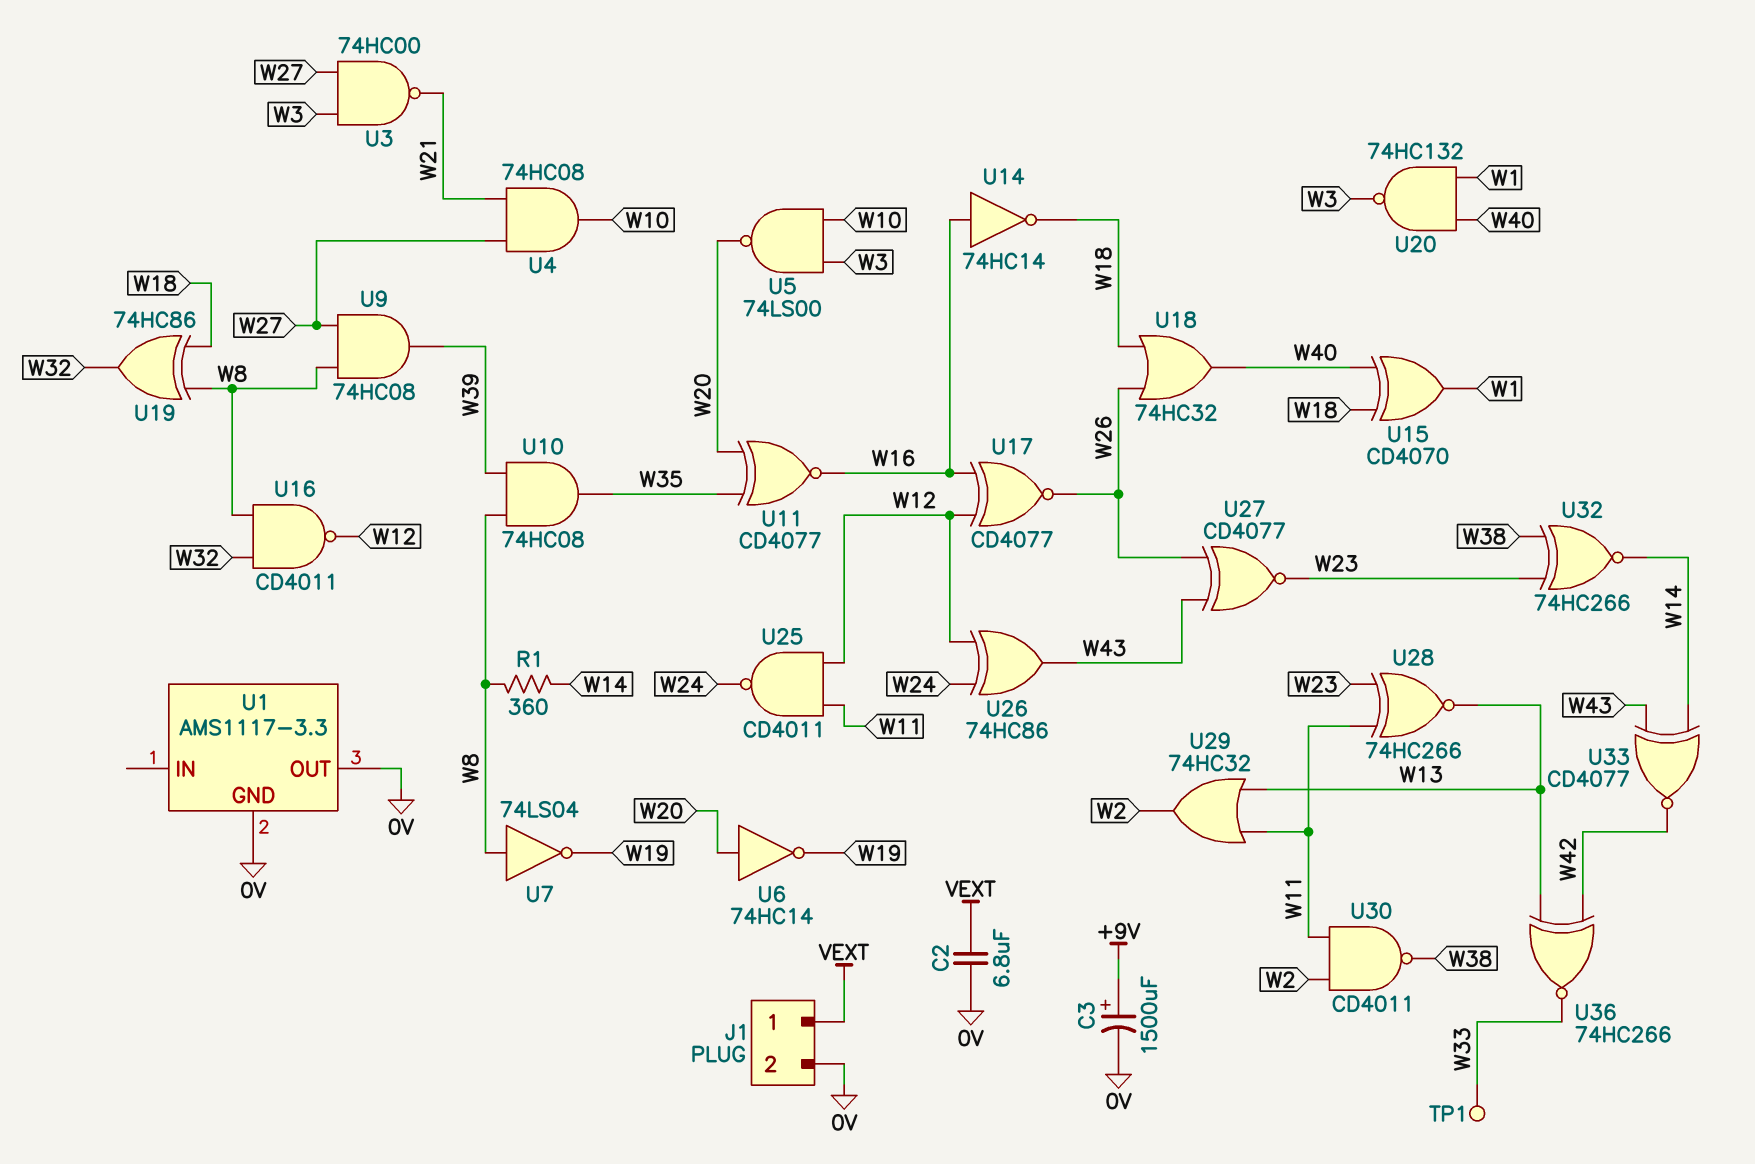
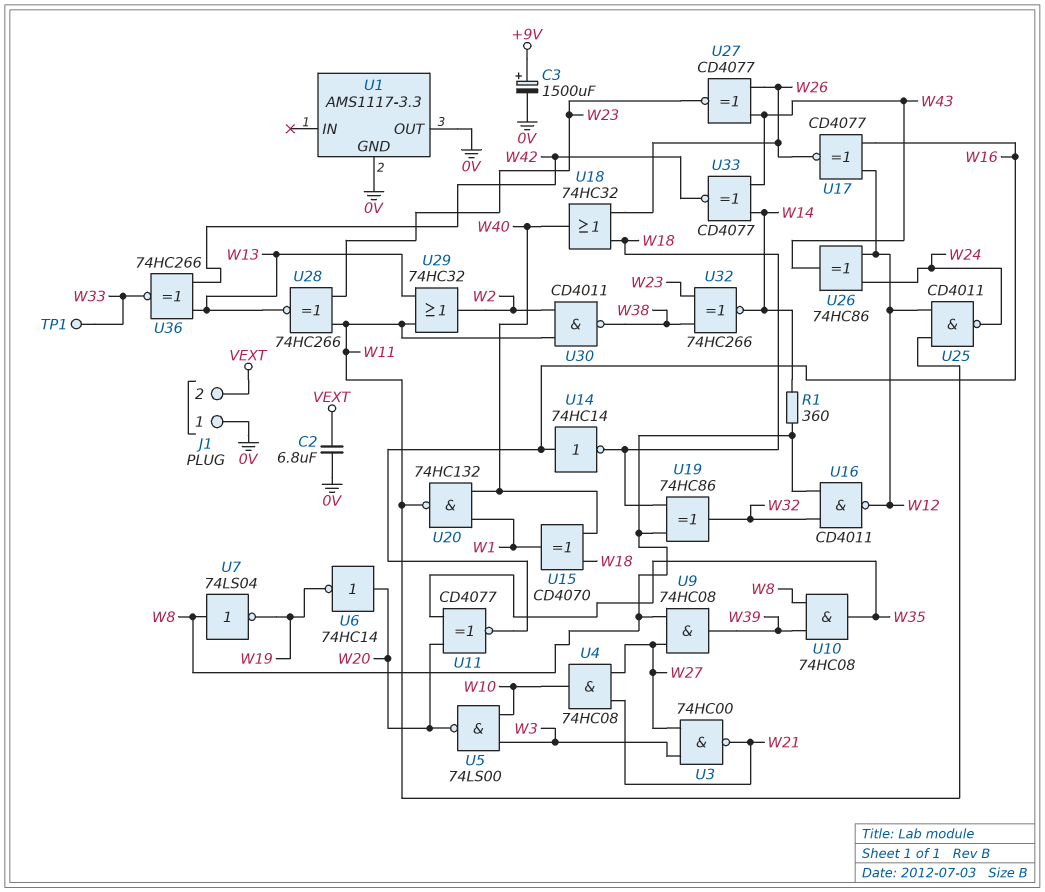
J1 pin 1: VEXT -> 0V
J1 pin 2: 0V -> VEXT
U20: NAND 74HC132 (in W1, in W40, out W3) -> NAND 74HC132 (in W1, in W40, out W11)

